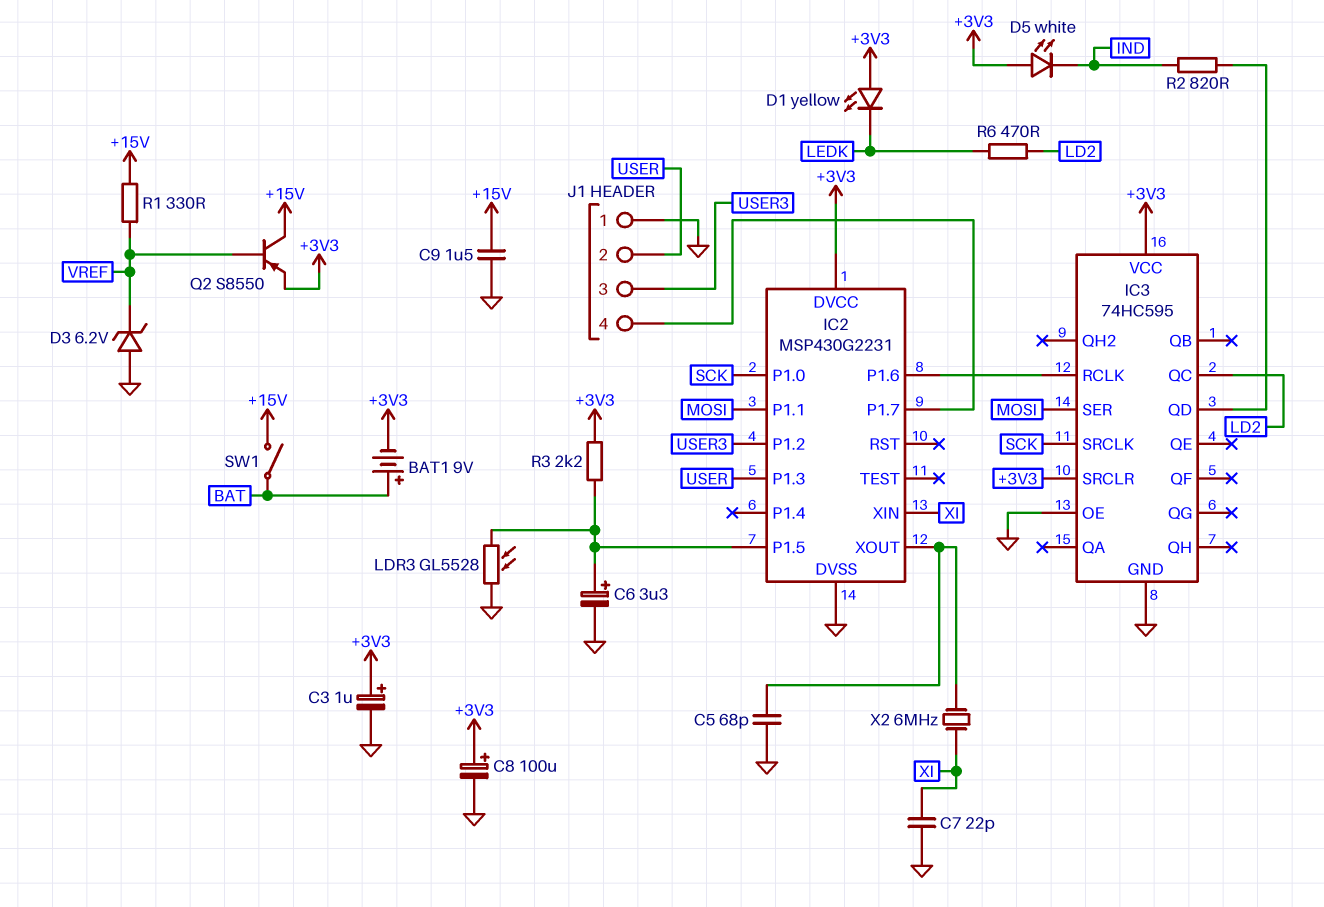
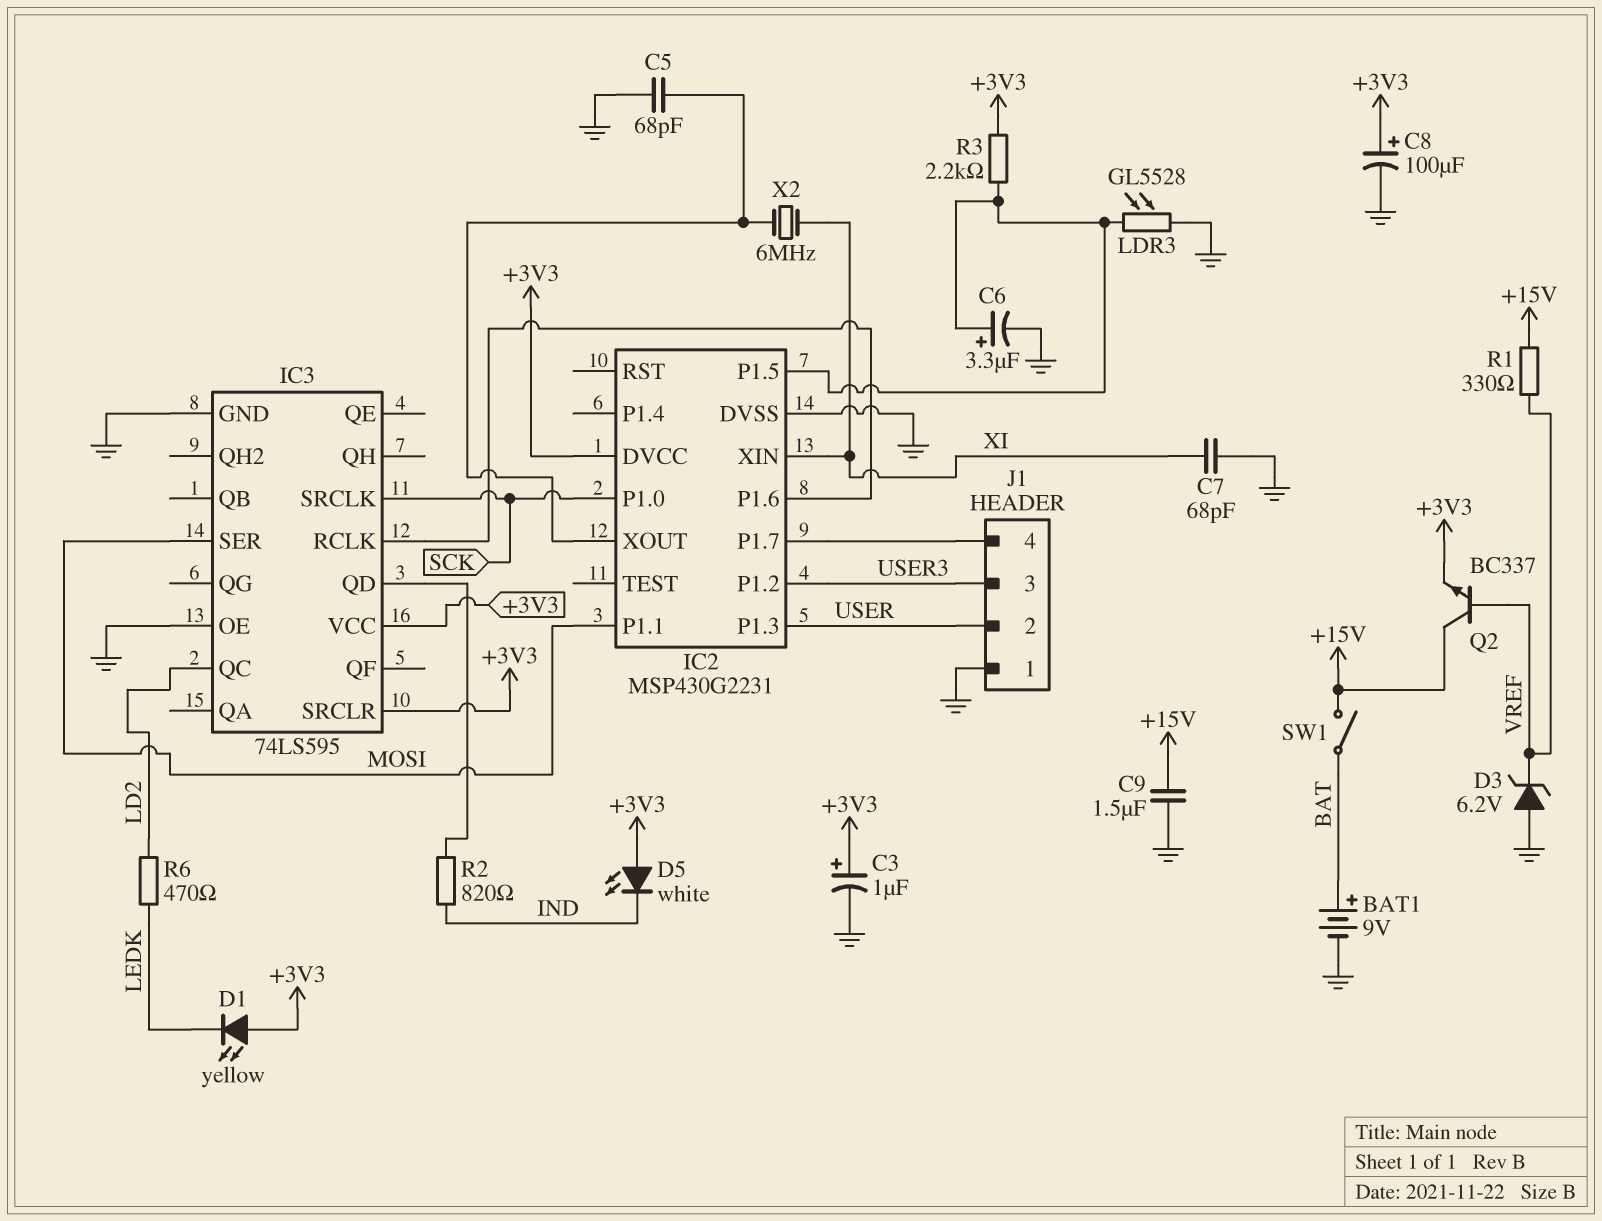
BAT1: 9V (plus BAT, minus +3V3) -> 9V (plus BAT, minus GND)
C7: 22pF (GND, XI) -> 68pF (GND, XI)
IC3: 74HC595 -> 74LS595
Q2: PNP S8550 (B VREF, C +15V, E +3V3) -> NPN BC337 (B VREF, C +15V, E +3V3)

